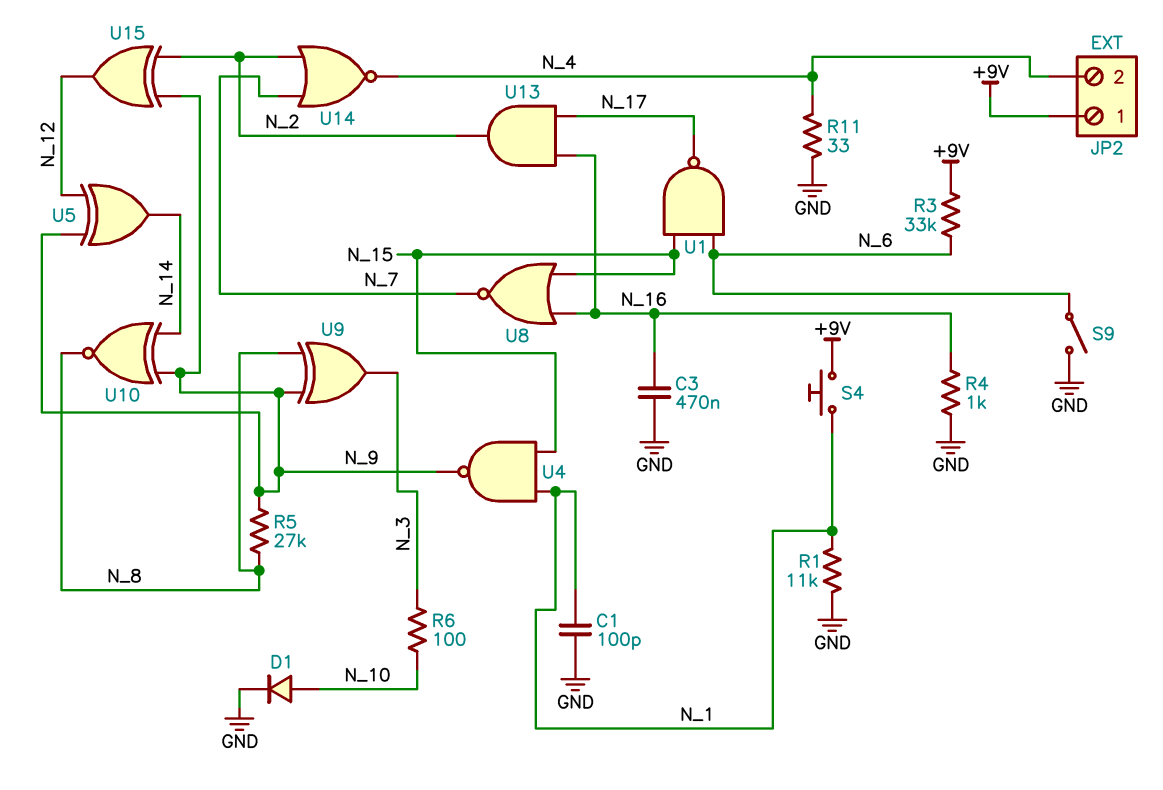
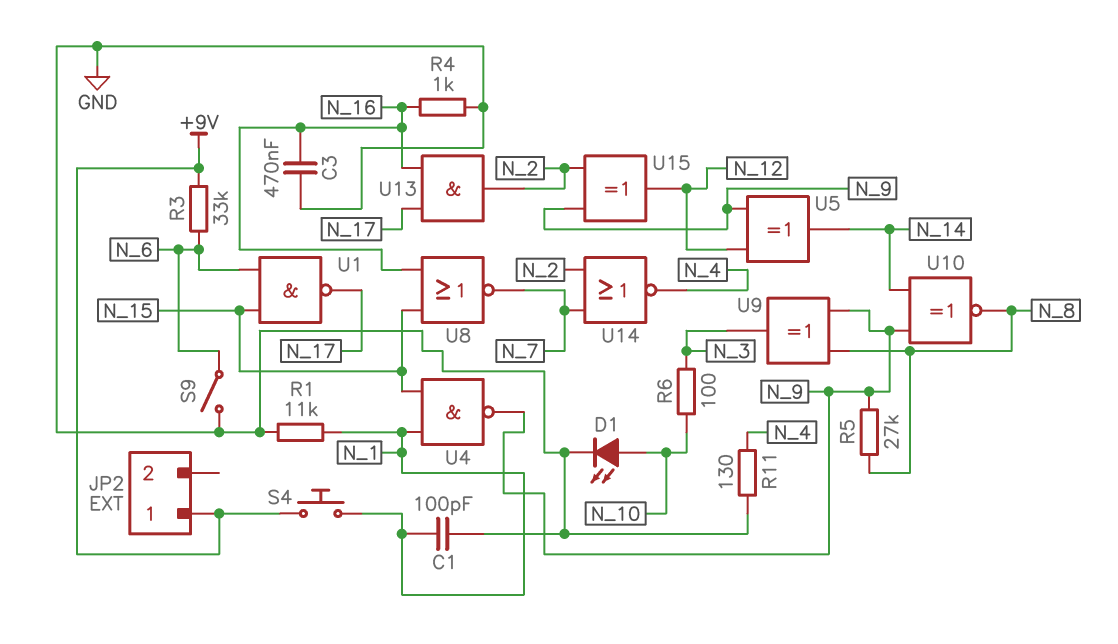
D1: diode (A N_10, K GND) -> LED (A N_10, K GND)
JP2 pin 2: N_4 -> none
R11: 33 (GND, N_4) -> 130 (GND, N_4)

